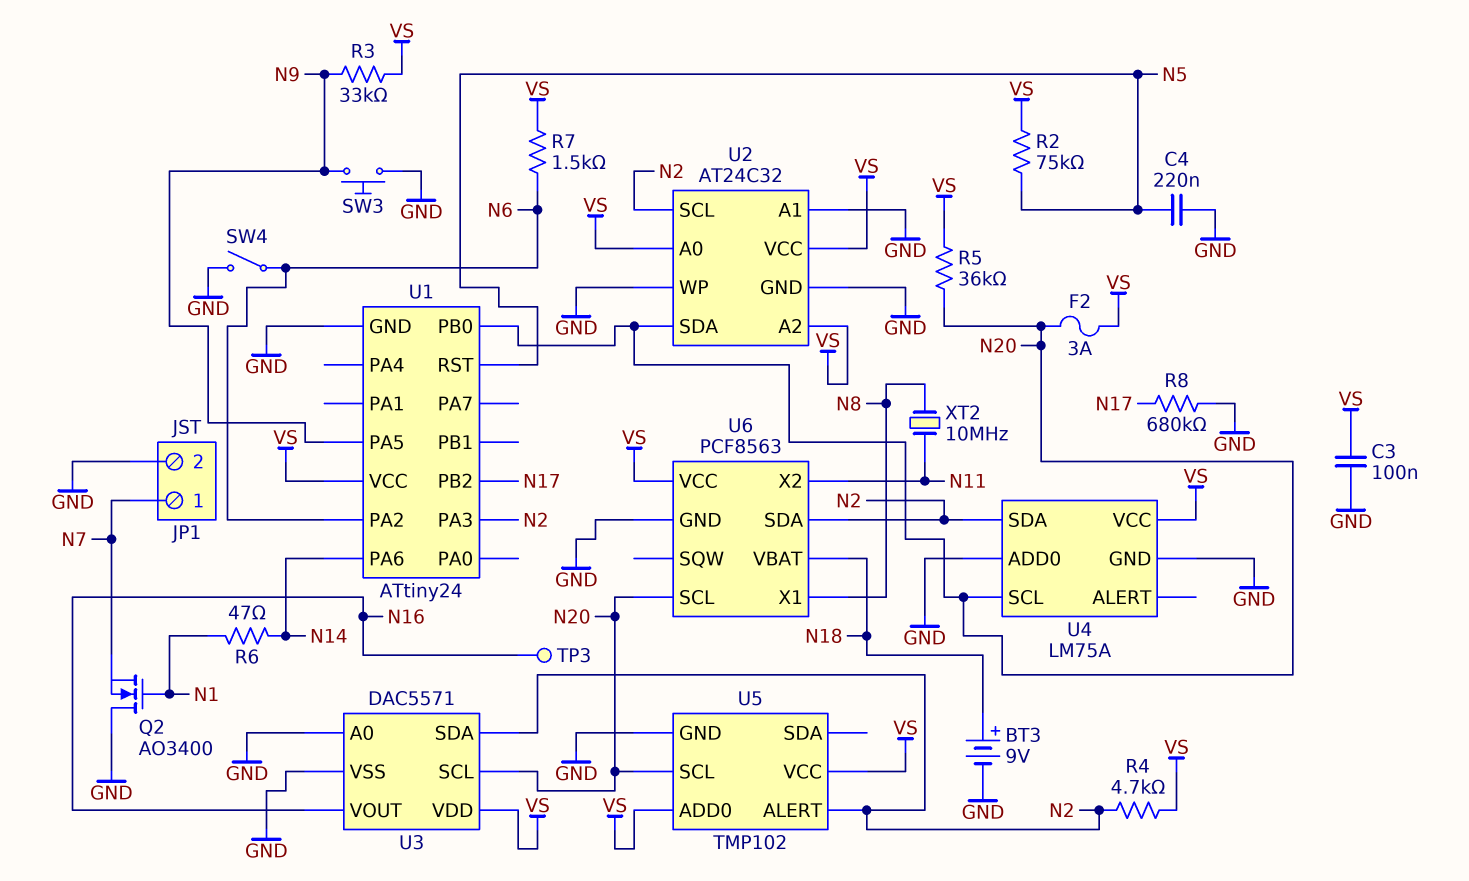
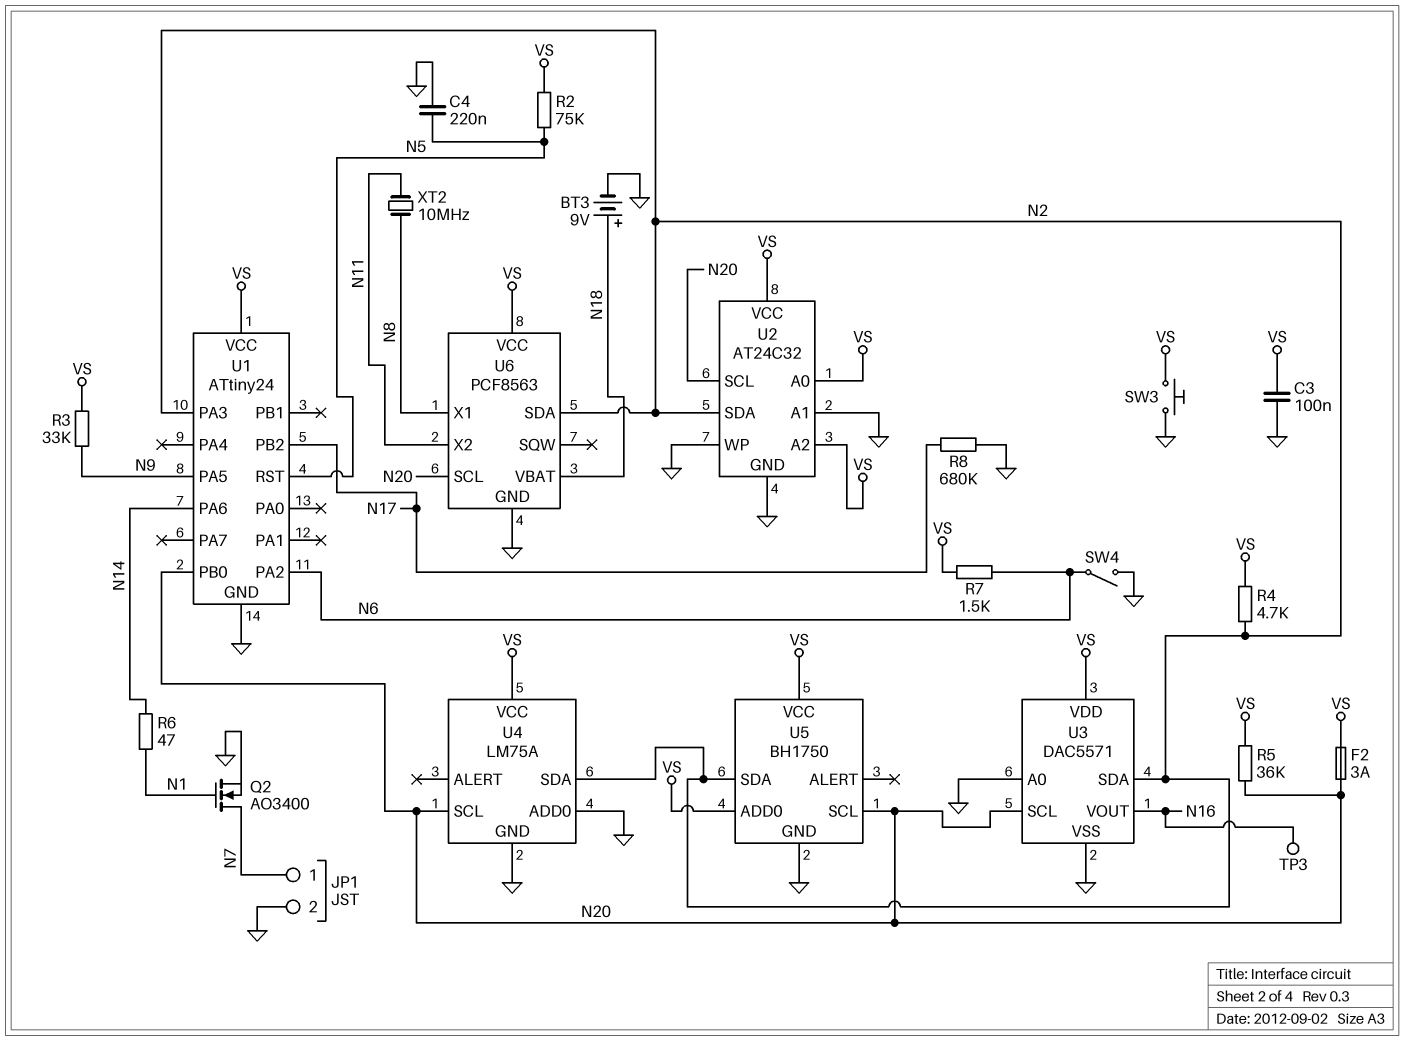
Q2: NMOS AO3400 (G N1, D GND, S N7) -> NMOS AO3400 (G N1, D N7, S GND)
SW3: button (GND, N9) -> button (GND, VS)
U2 pin SCL: N2 -> N20
U2 pin SDA: N20 -> N2
U5: TMP102 -> BH1750
U5 pin ALERT: N2 -> none
U5 pin SDA: none -> N2

